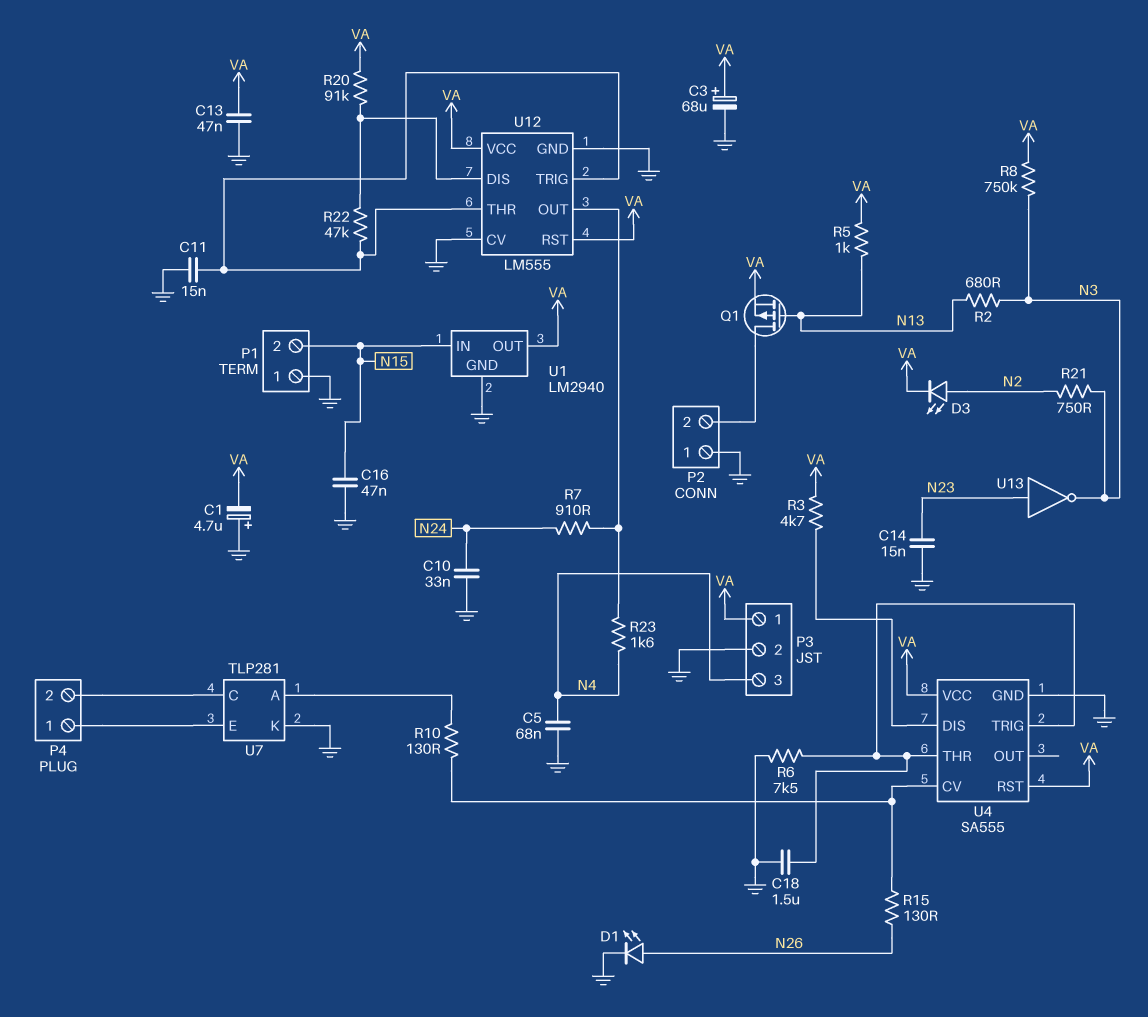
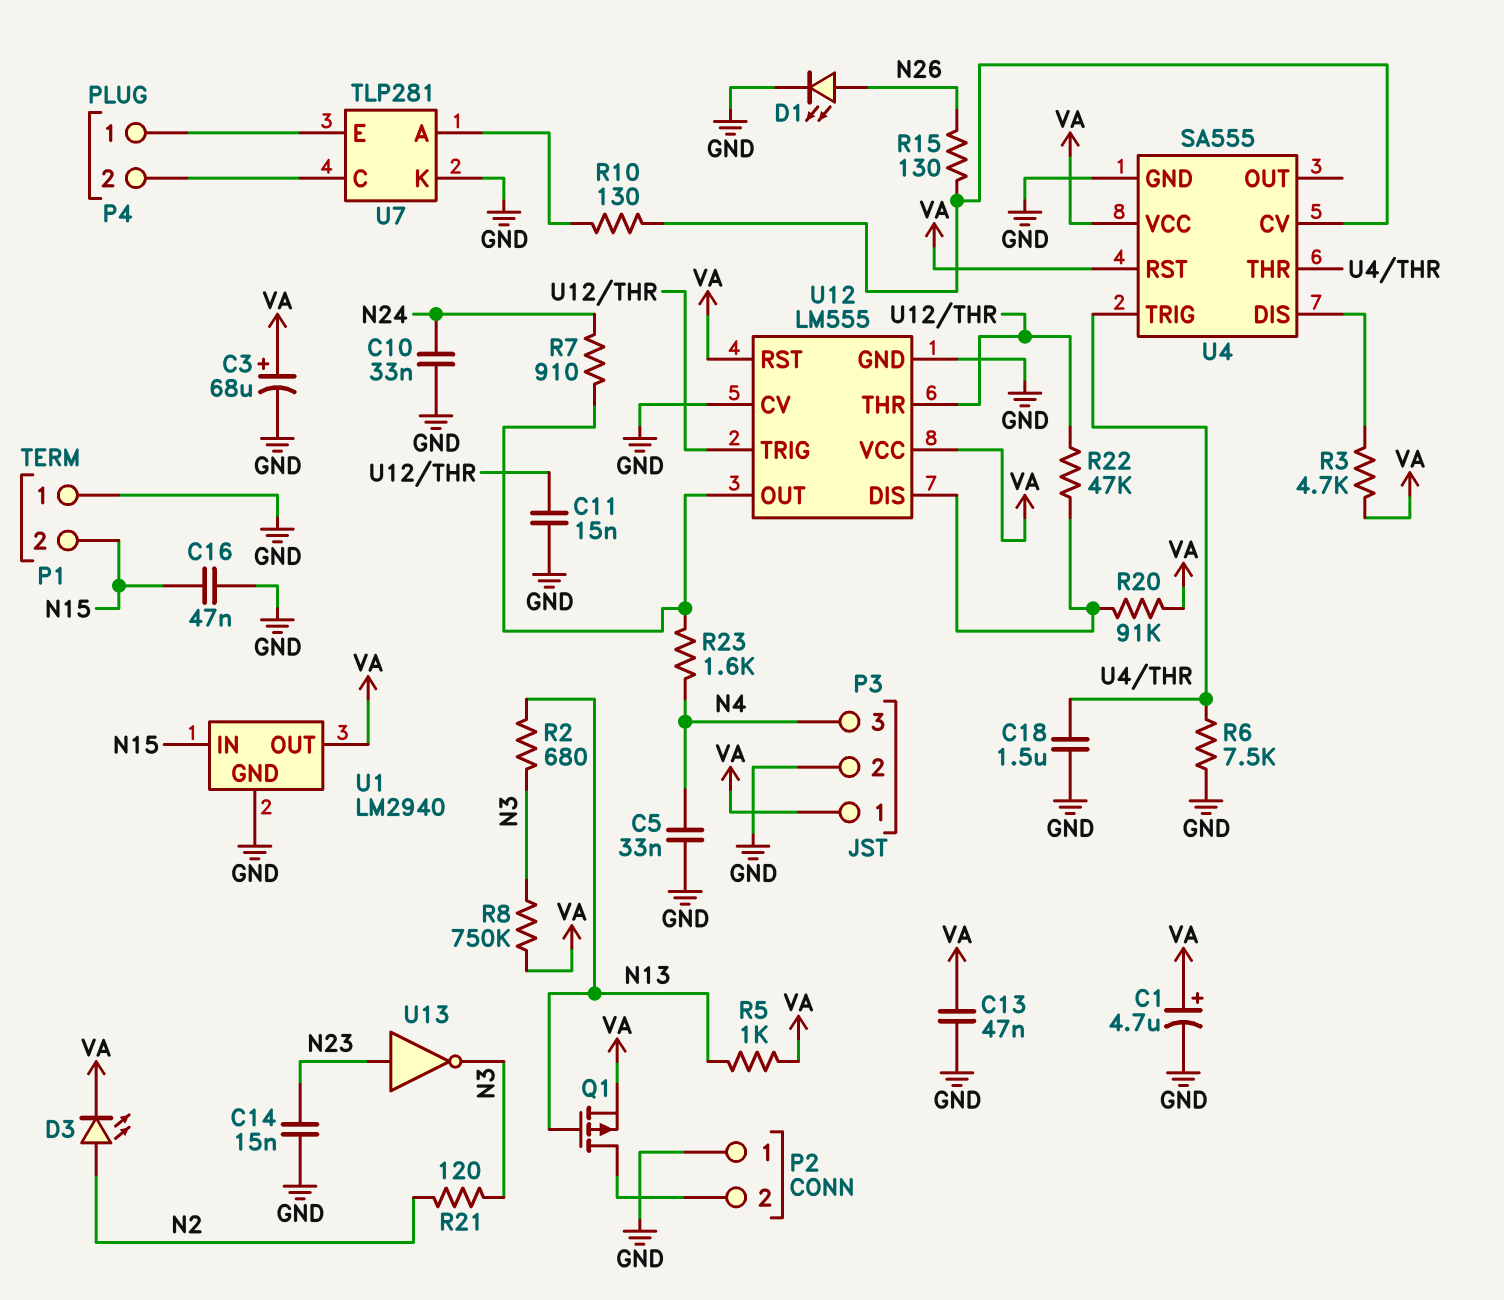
C1: 4.7uF (plus GND, minus VA) -> 4.7uF (plus VA, minus GND)
C5: 68nF (GND, N4) -> 33nF (GND, N4)
R21: 750 (N2, N3) -> 120 (N2, N3)

